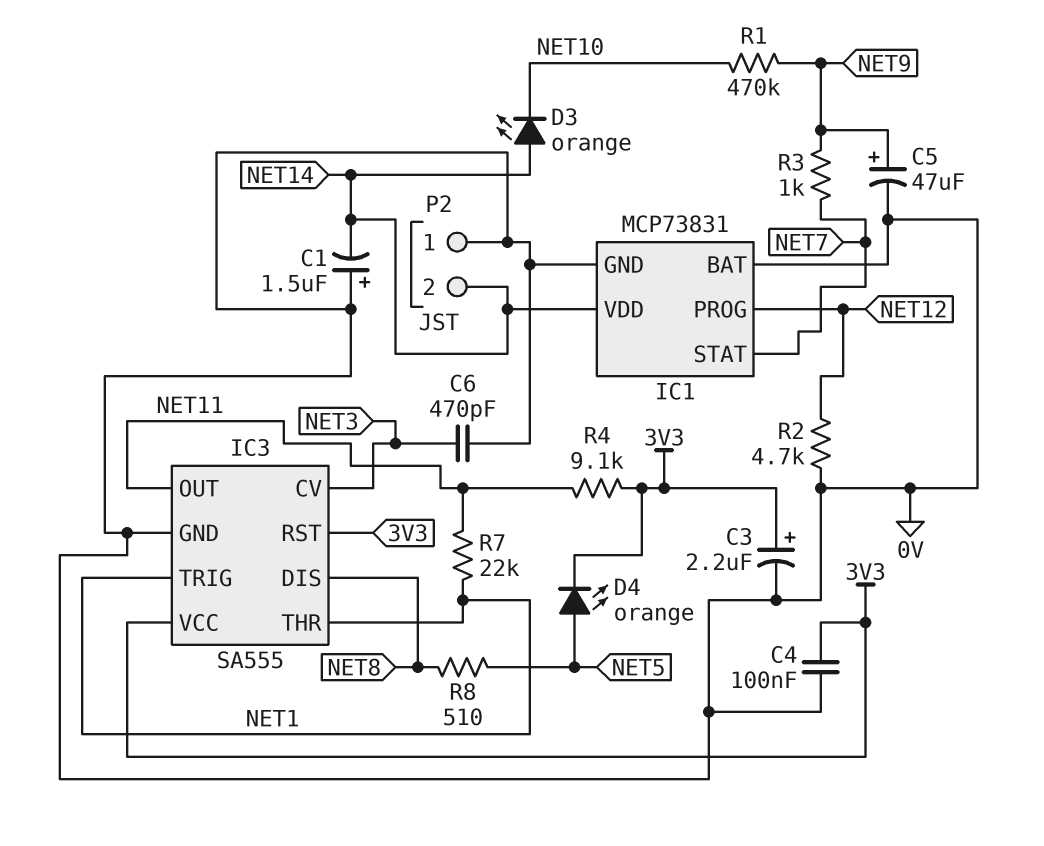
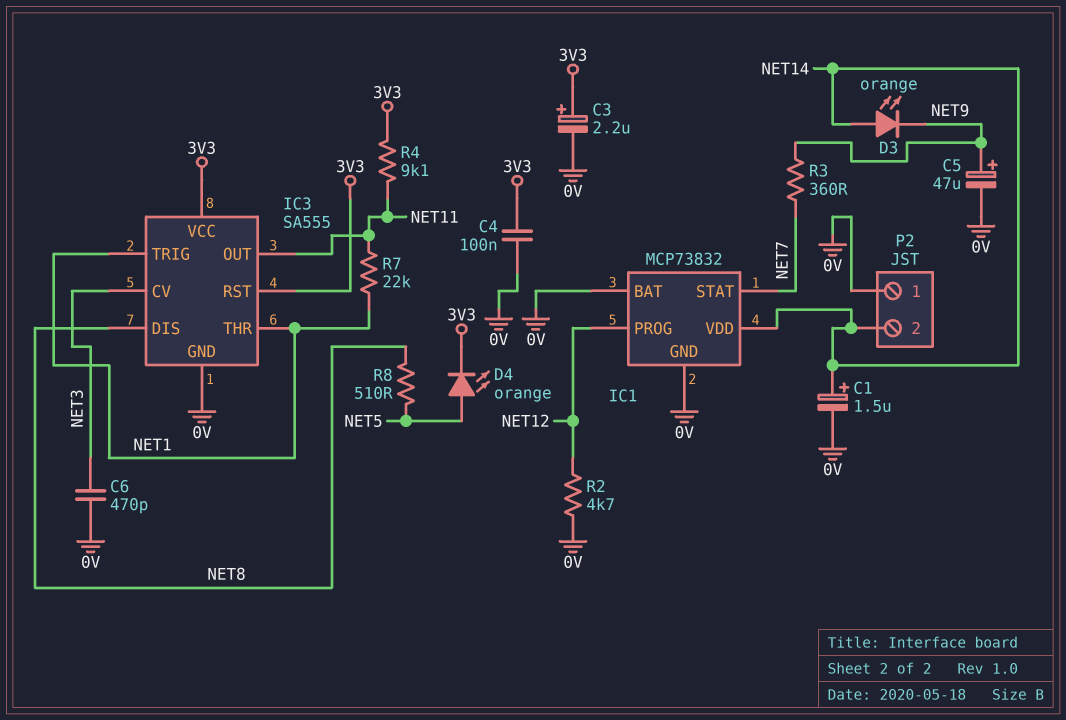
C1: 1.5uF (plus 0V, minus NET14) -> 1.5uF (plus NET14, minus 0V)
D3: LED orange (A NET14, K NET10) -> LED orange (A NET14, K NET9)
IC1: MCP73831 -> MCP73832
R1: 470k (NET9, NET10) -> none
R3: 1k (NET7, NET9) -> 360 (NET7, NET9)

